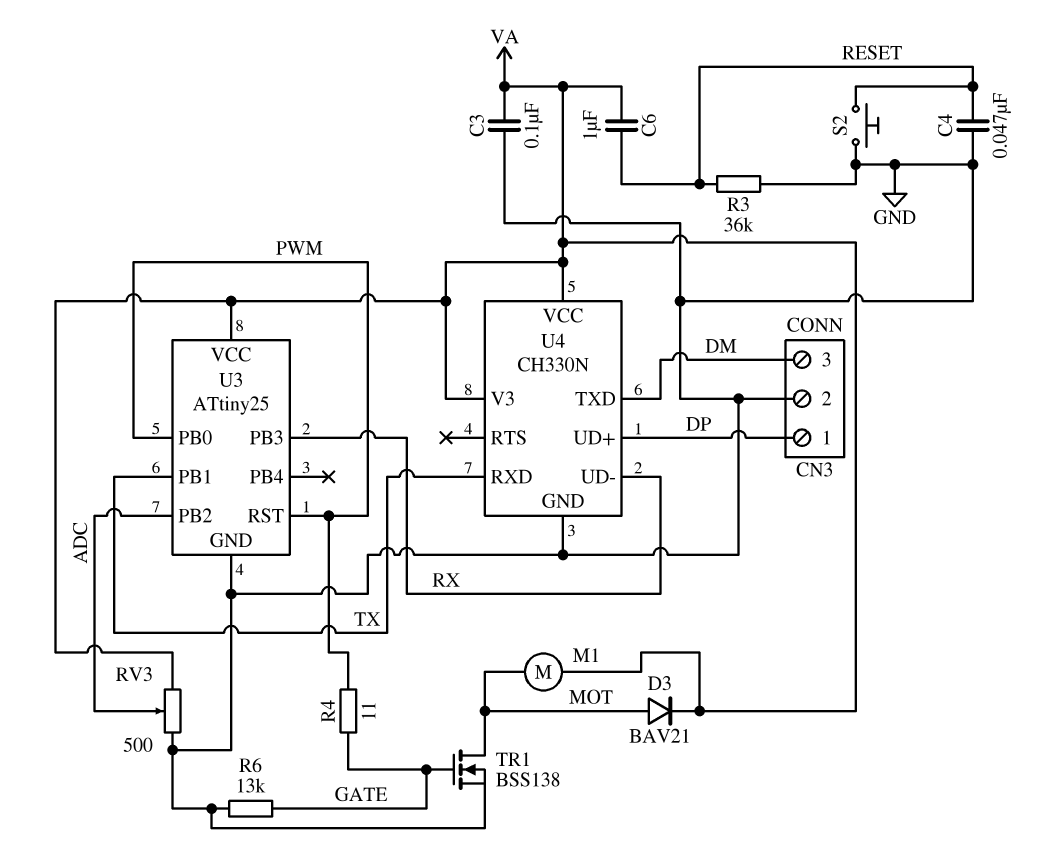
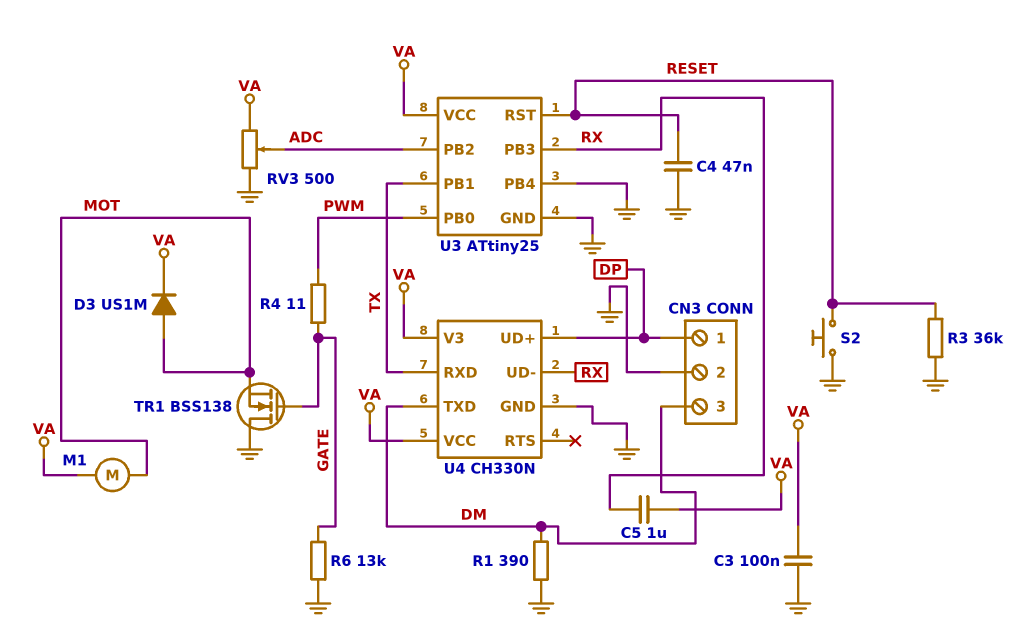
C5: none -> 1uF (RX, VA)
C6: 1uF (RESET, VA) -> none
D3: diode BAV21 (A MOT, K VA) -> diode US1M (A MOT, K VA)
R1: none -> 390 (DM, GND)
TR1: NMOS BSS138 (G GATE, D MOT, S GND) -> NMOS BSS138 (G GATE, D GND, S MOT)
U3 pin PB4: none -> GND
U3 pin RST: PWM -> RESET

